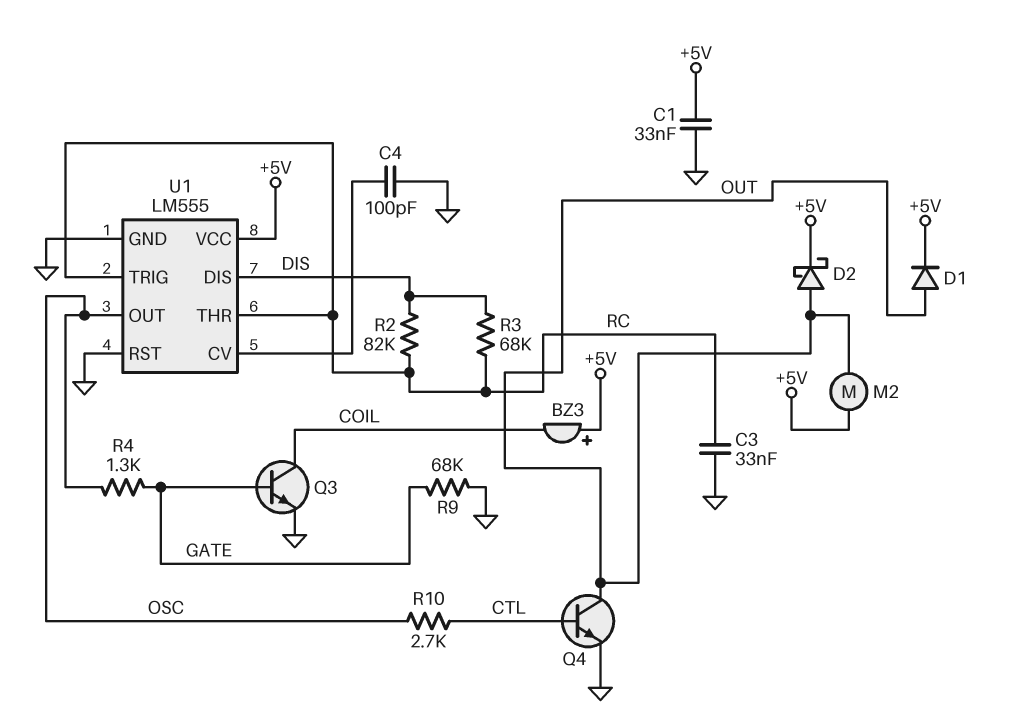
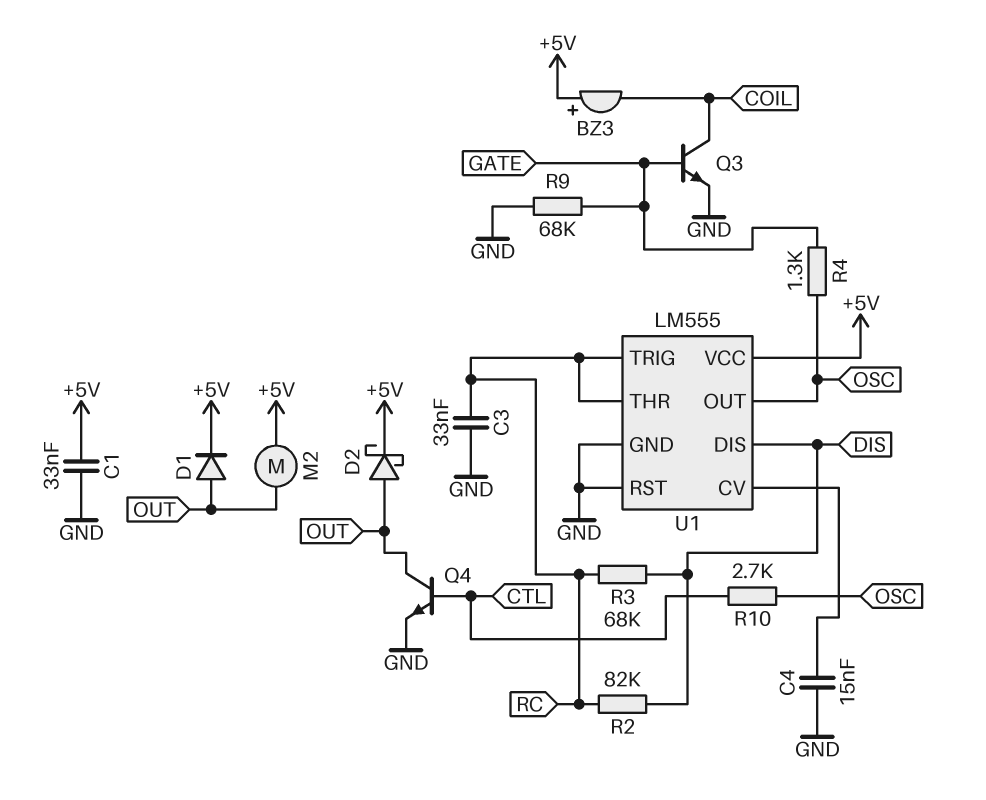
C4: 100pF (GND, U1/CV) -> 15nF (GND, U1/CV)

